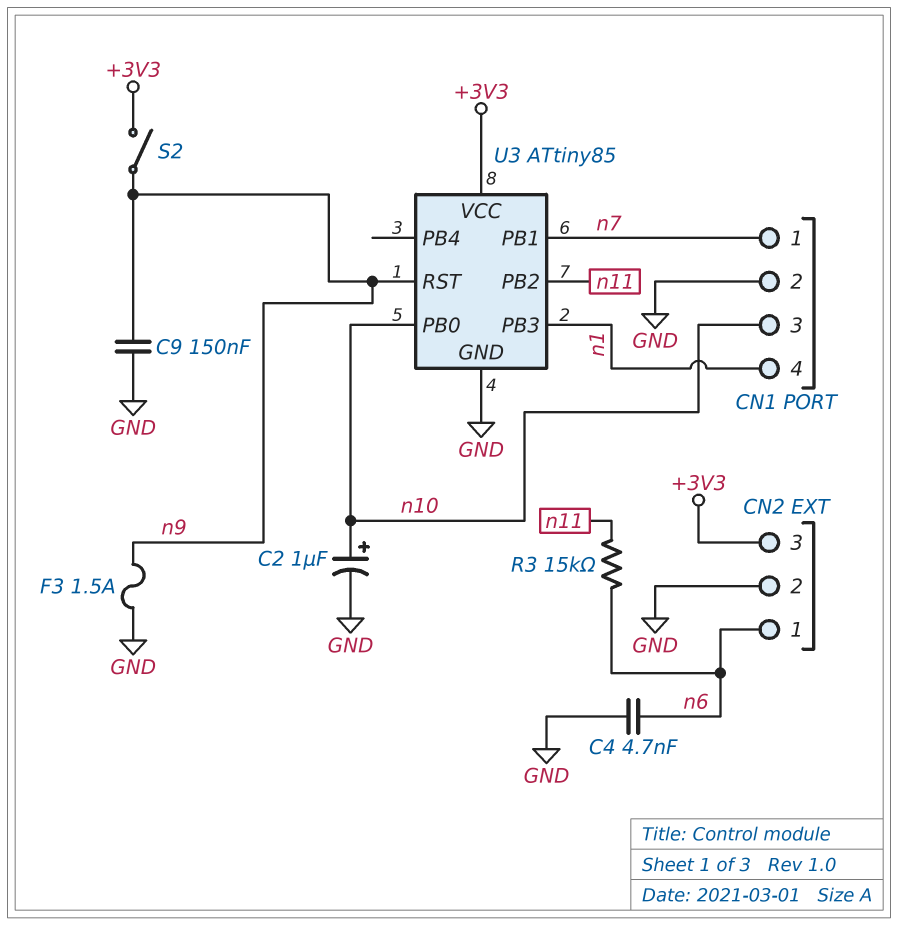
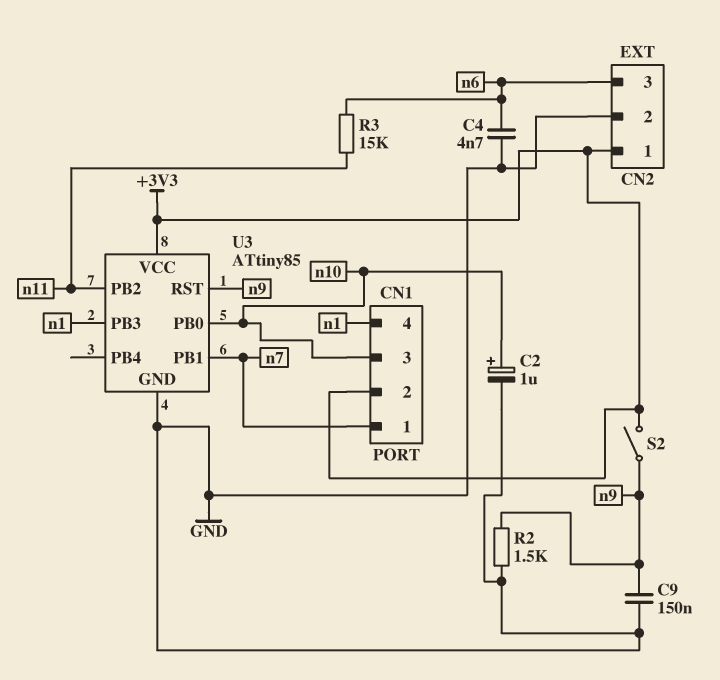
CN1 pin 2: GND -> +3V3
CN2 pin 1: n6 -> +3V3
CN2 pin 3: +3V3 -> n6
F3: 1.5A (GND, n9) -> none
R2: none -> 1.5k (GND, n9)

